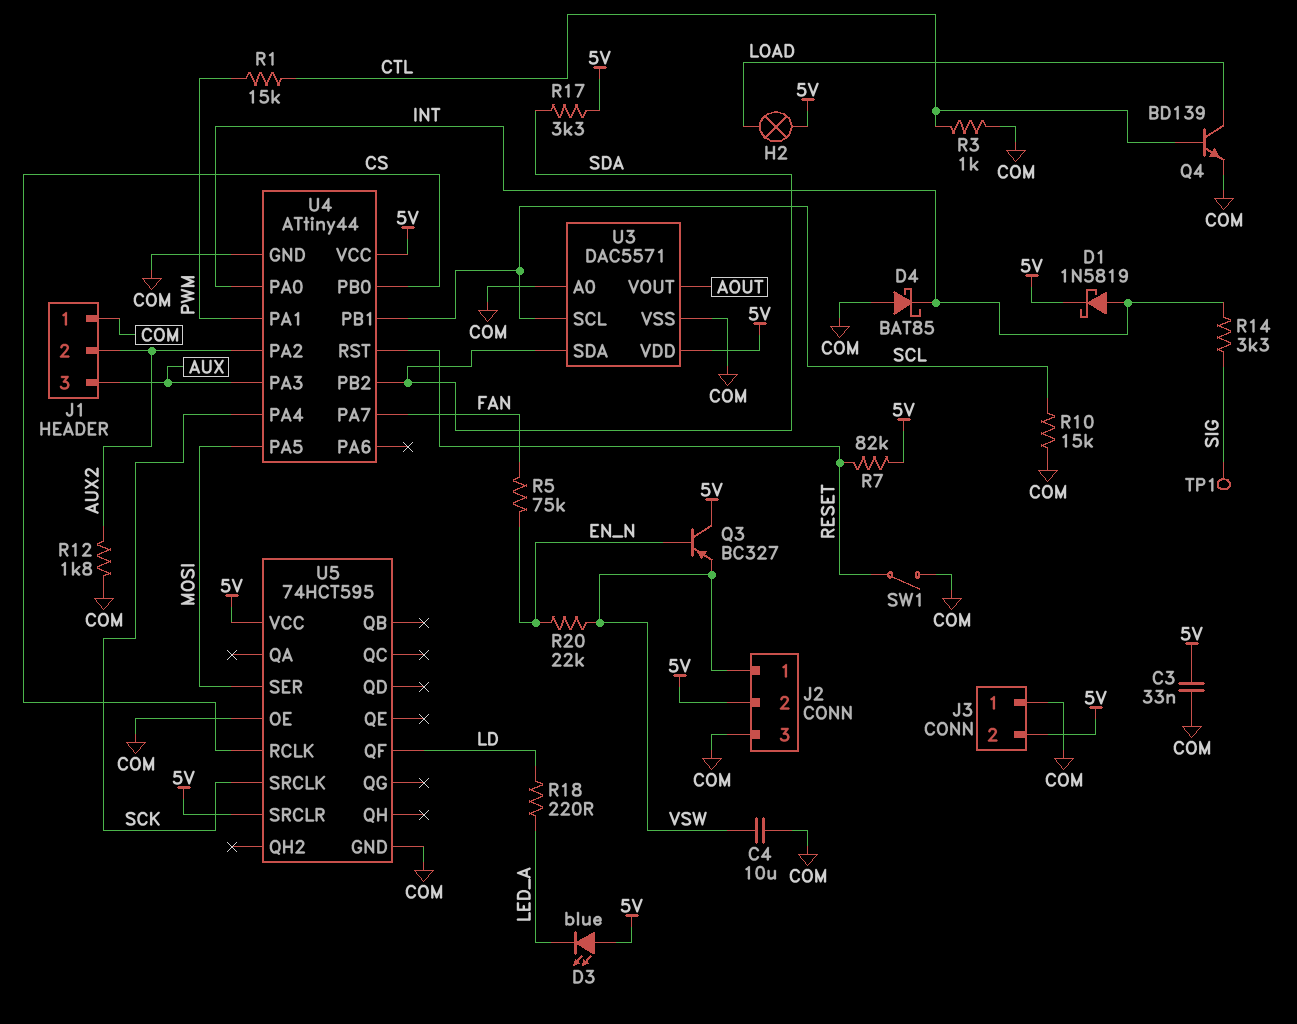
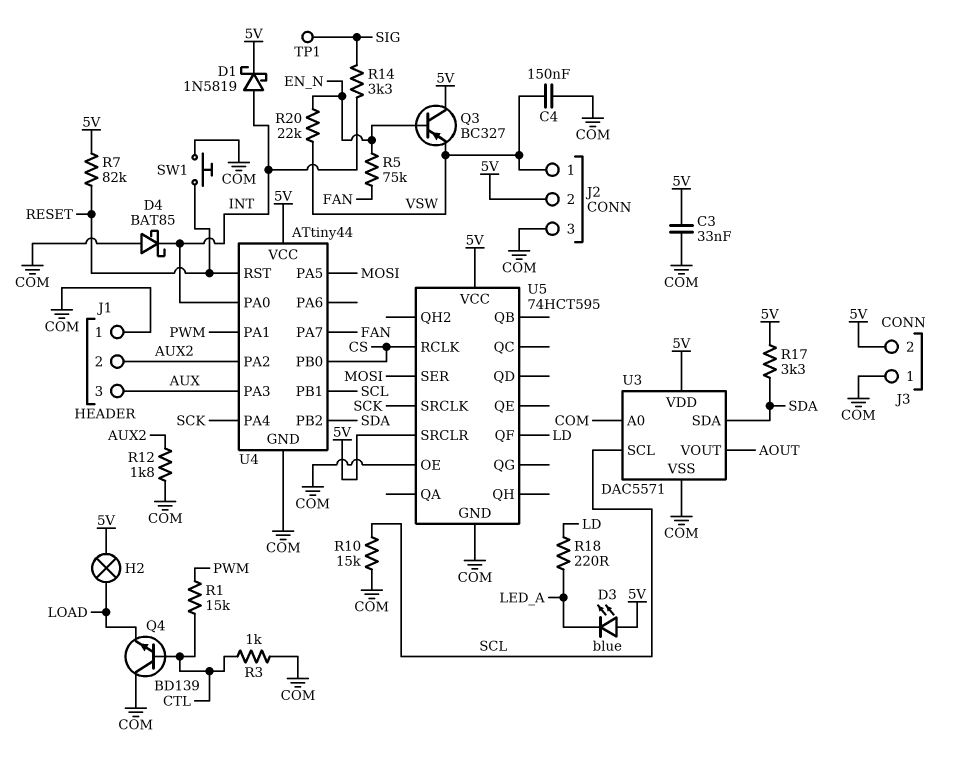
C4: 10uF (COM, VSW) -> 150nF (COM, VSW)
Q4: NPN BD139 (B CTL, C LOAD, E COM) -> NPN BD139 (B CTL, C COM, E LOAD)
SW1: switch (COM, RESET) -> button (COM, RESET)

